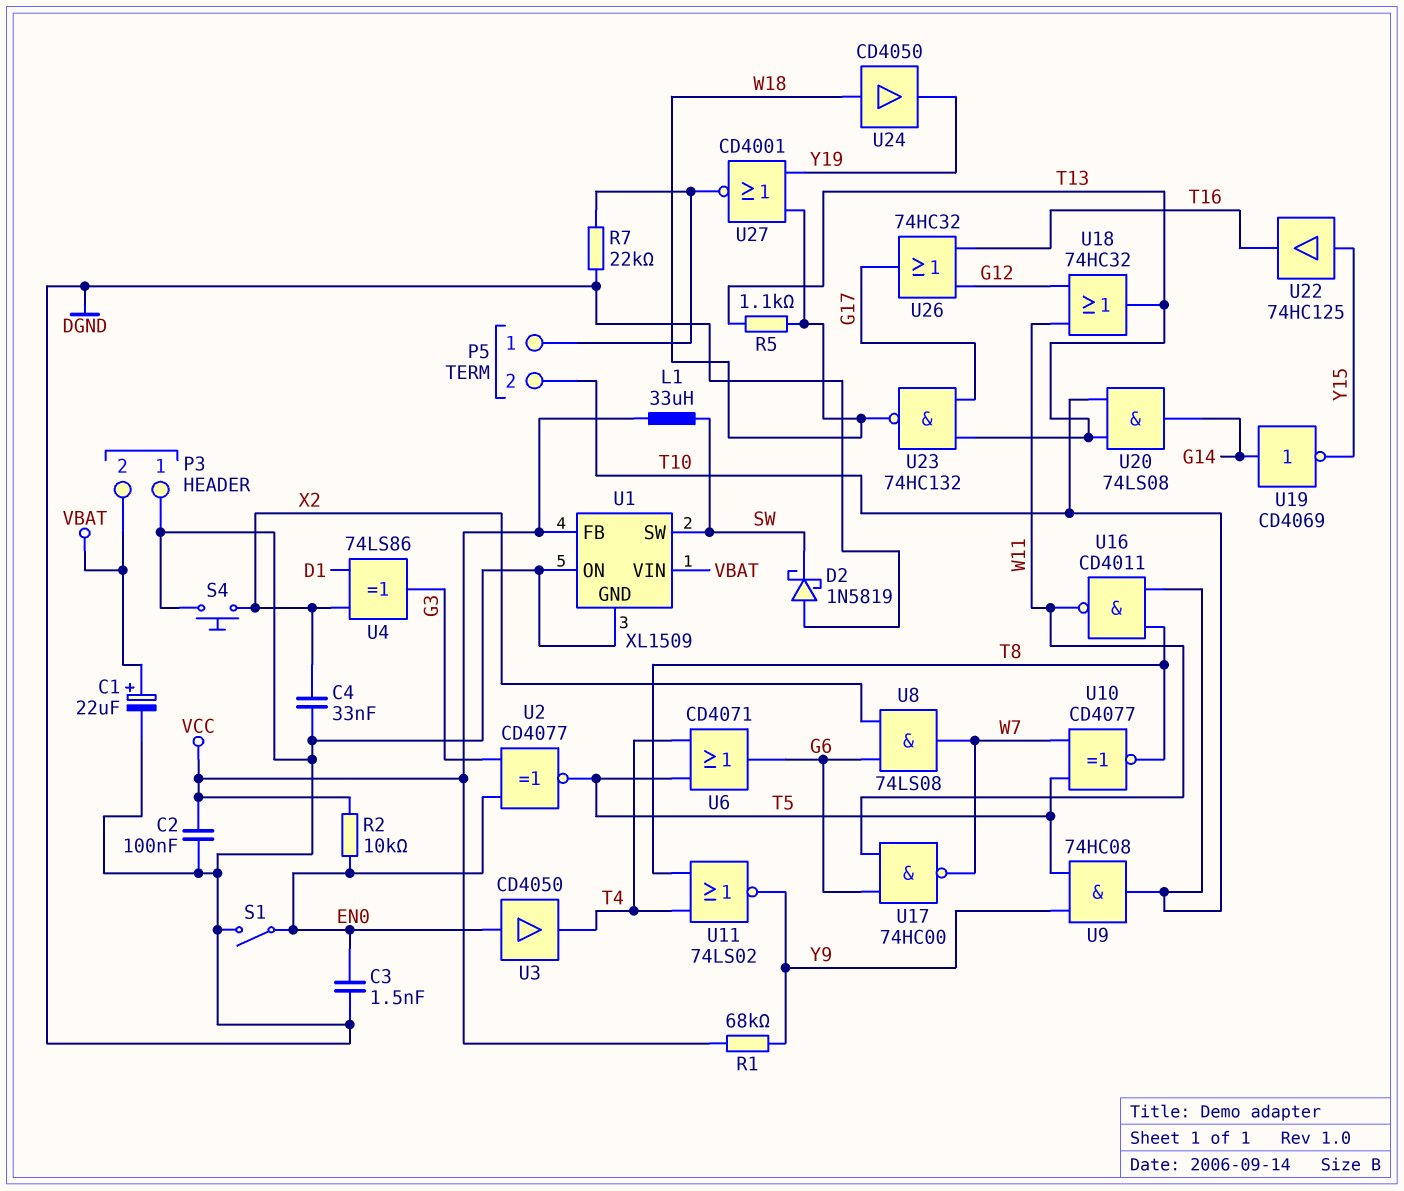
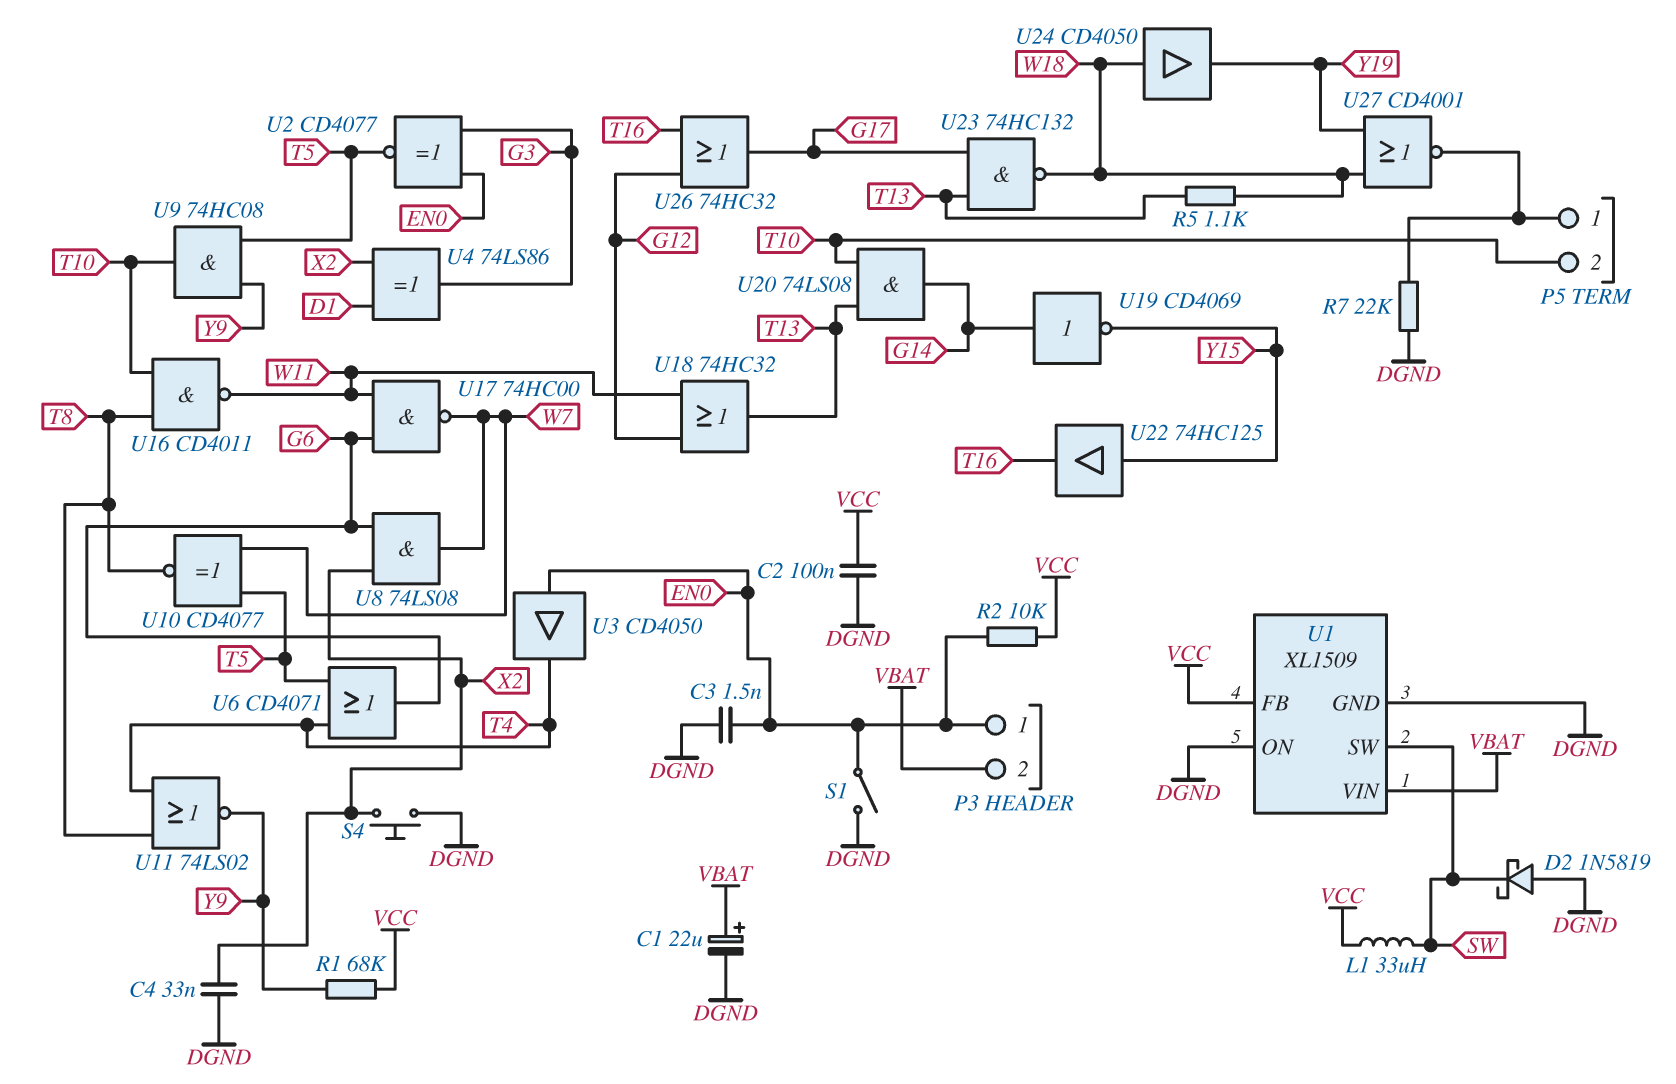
P3 pin 1: DGND -> EN0

